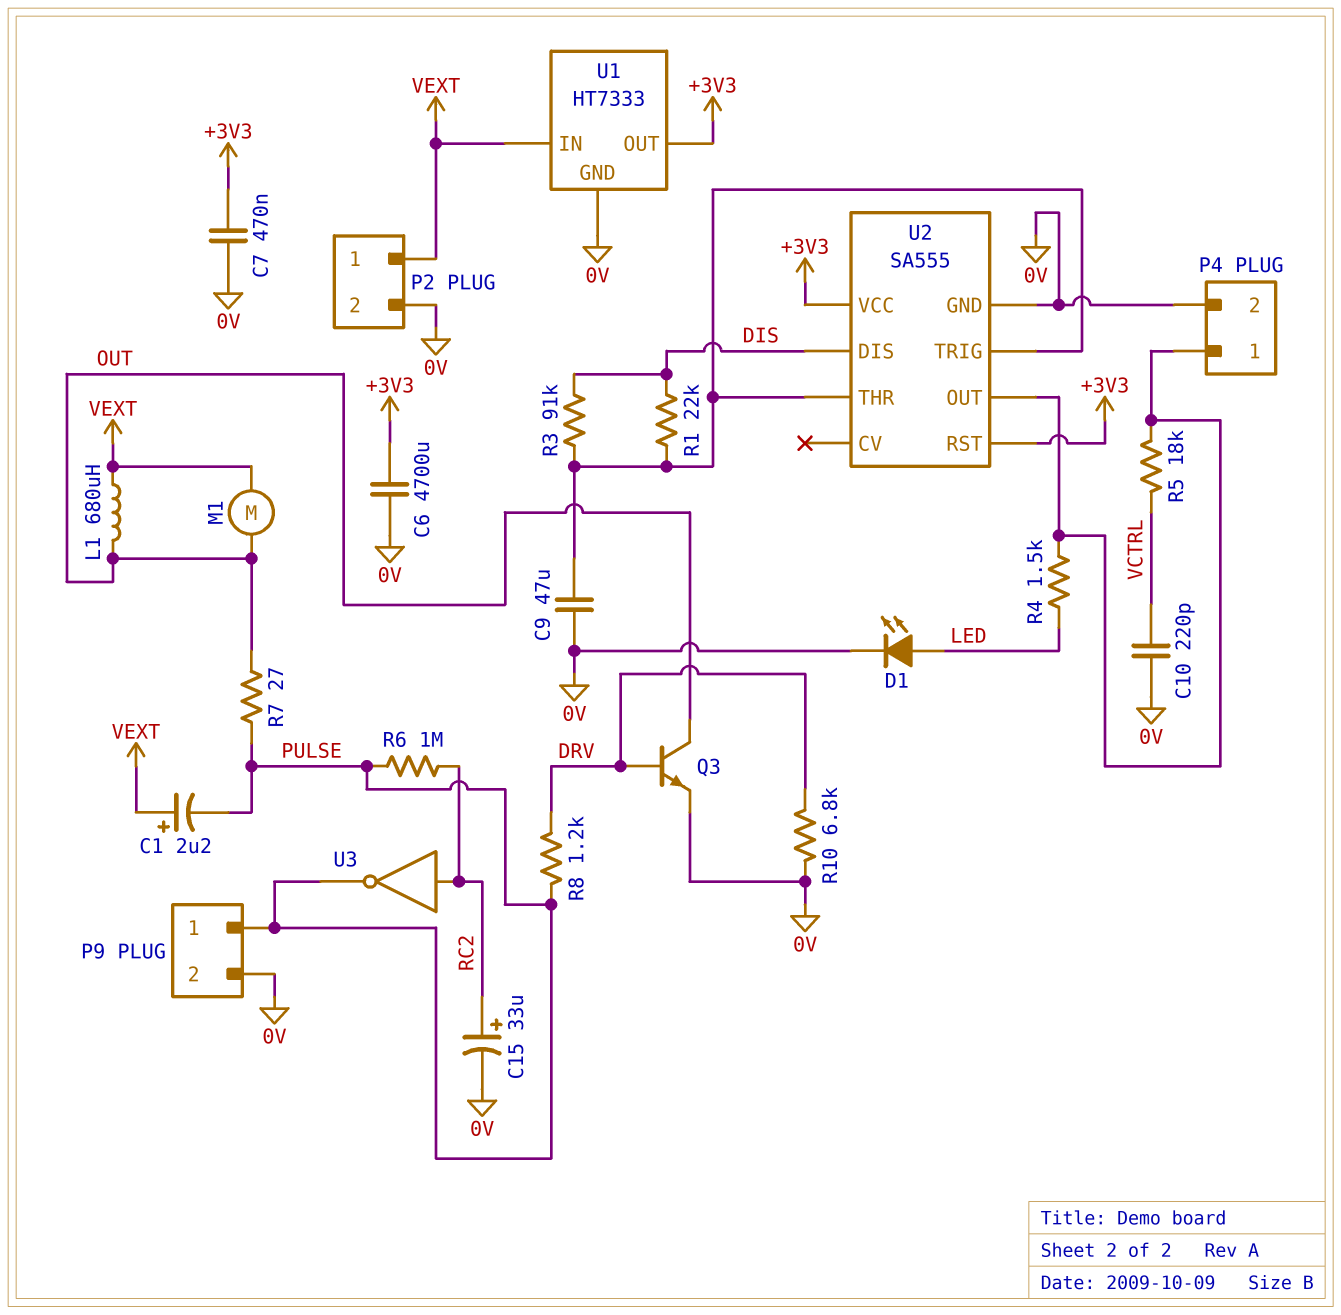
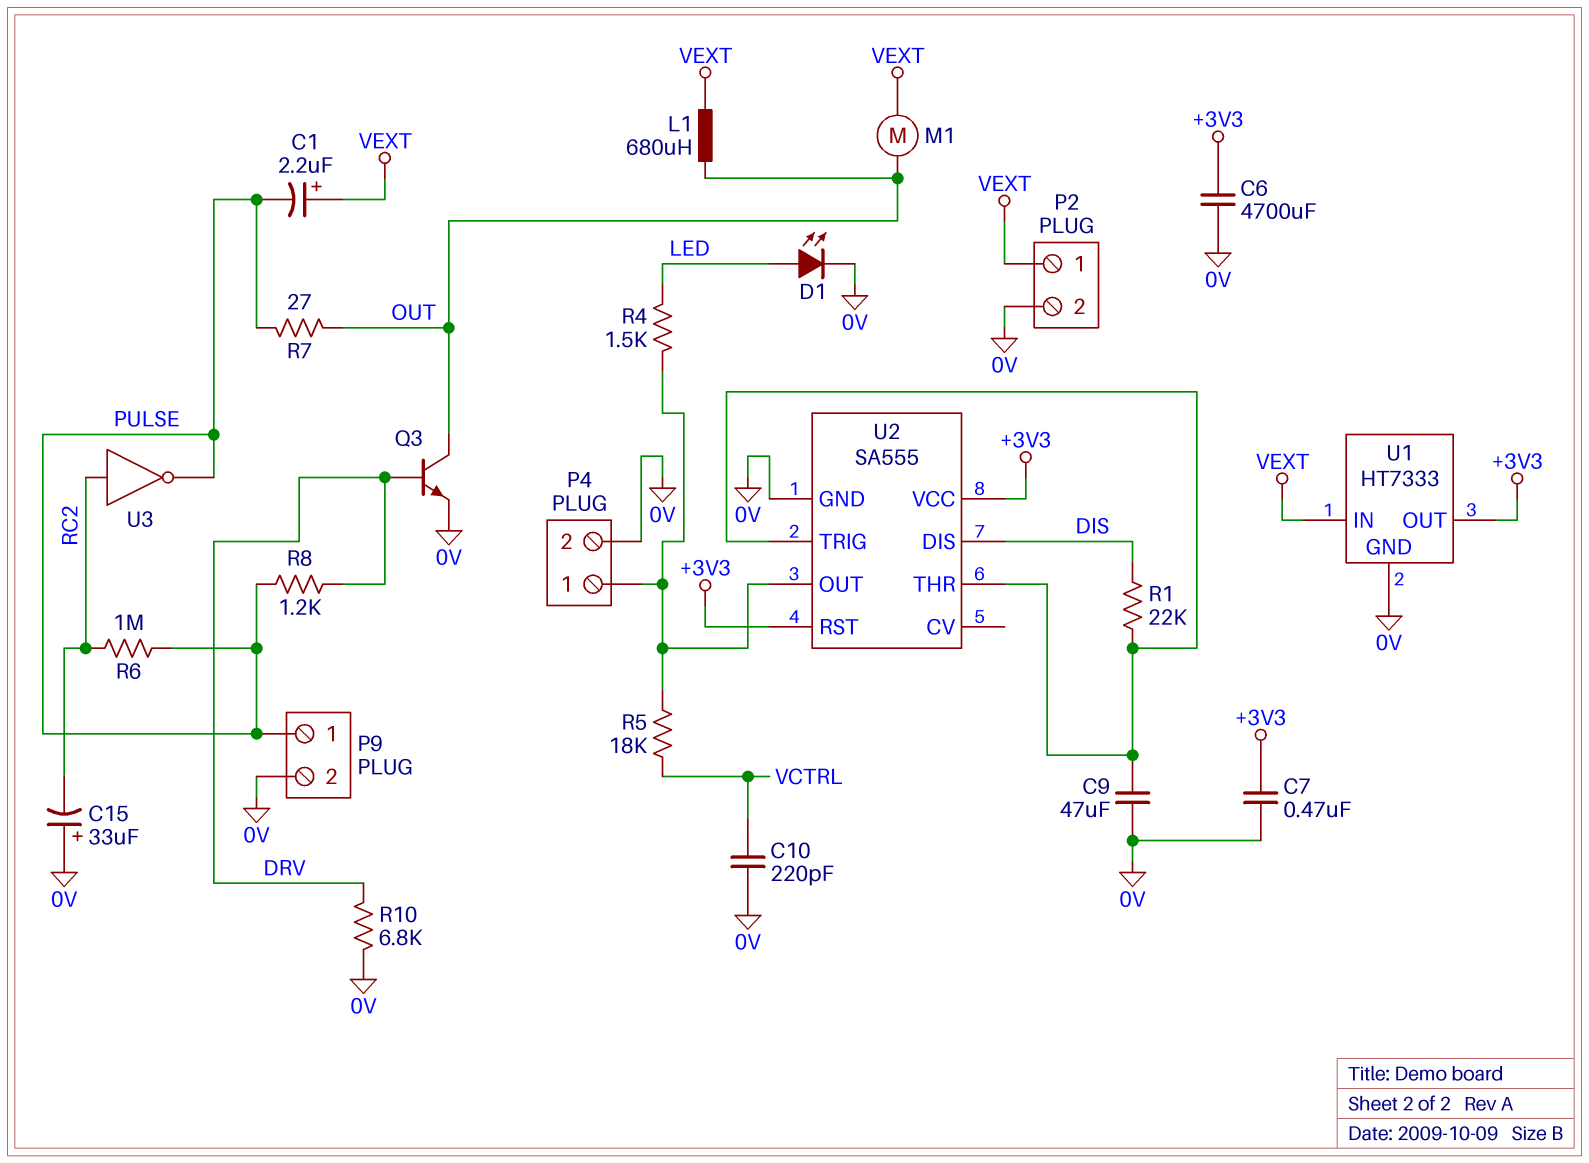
C15: 33uF (plus RC2, minus 0V) -> 33uF (plus 0V, minus RC2)
R3: 91k (DIS, U2/THR) -> none

